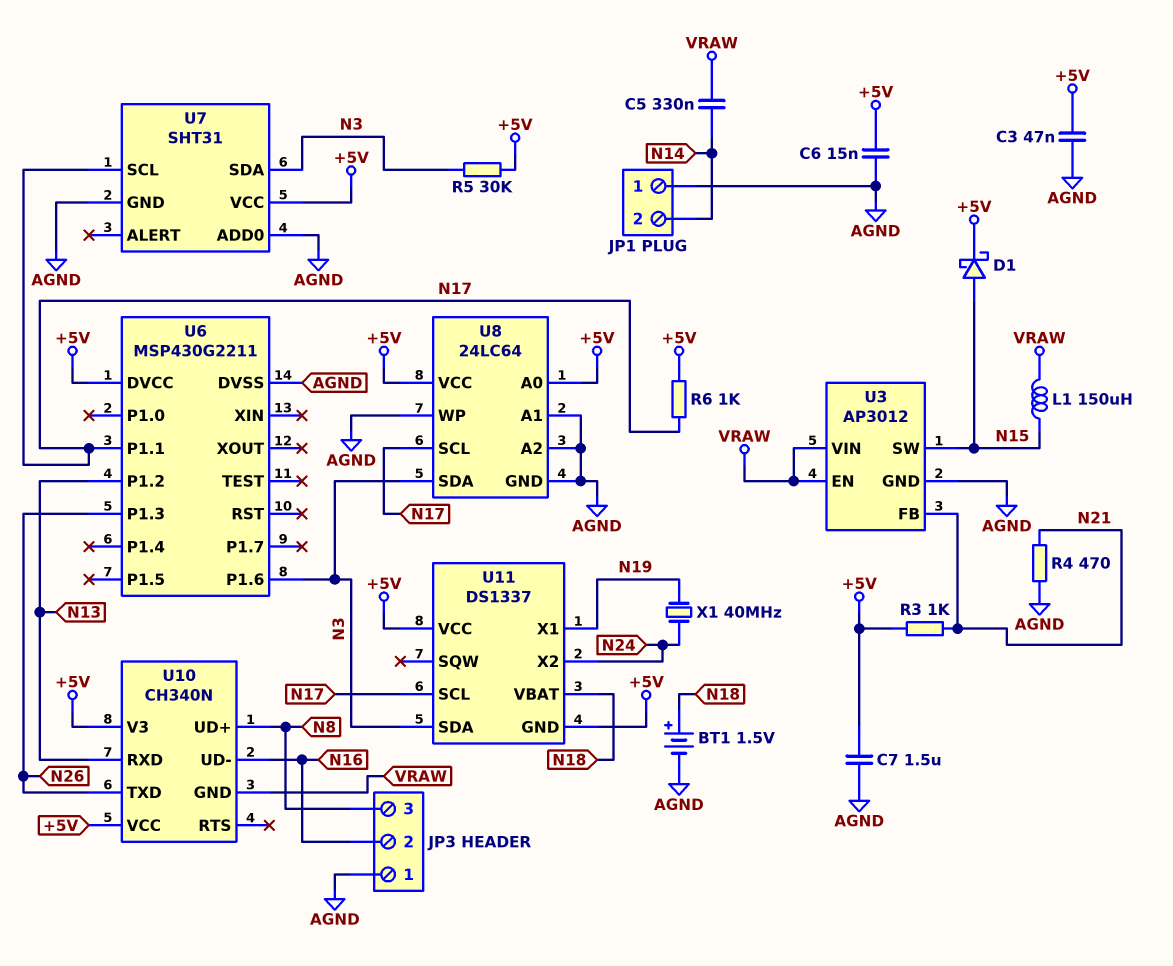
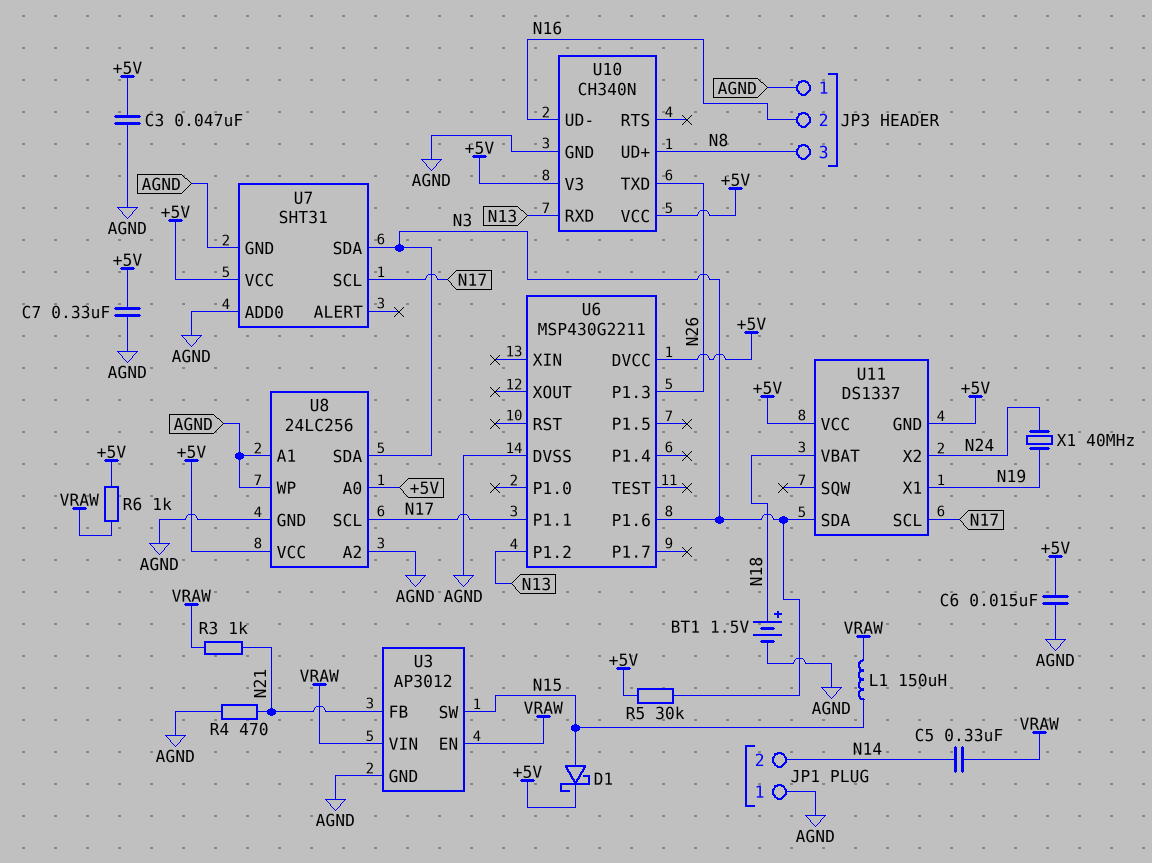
C7: 1.5uF (+5V, AGND) -> 330nF (+5V, AGND)
R3: 1k (+5V, N21) -> 1k (N21, VRAW)
R6: 1k (+5V, N17) -> 1k (+5V, VRAW)
U8: 24LC64 -> 24LC256
U10 pin GND: VRAW -> AGND

